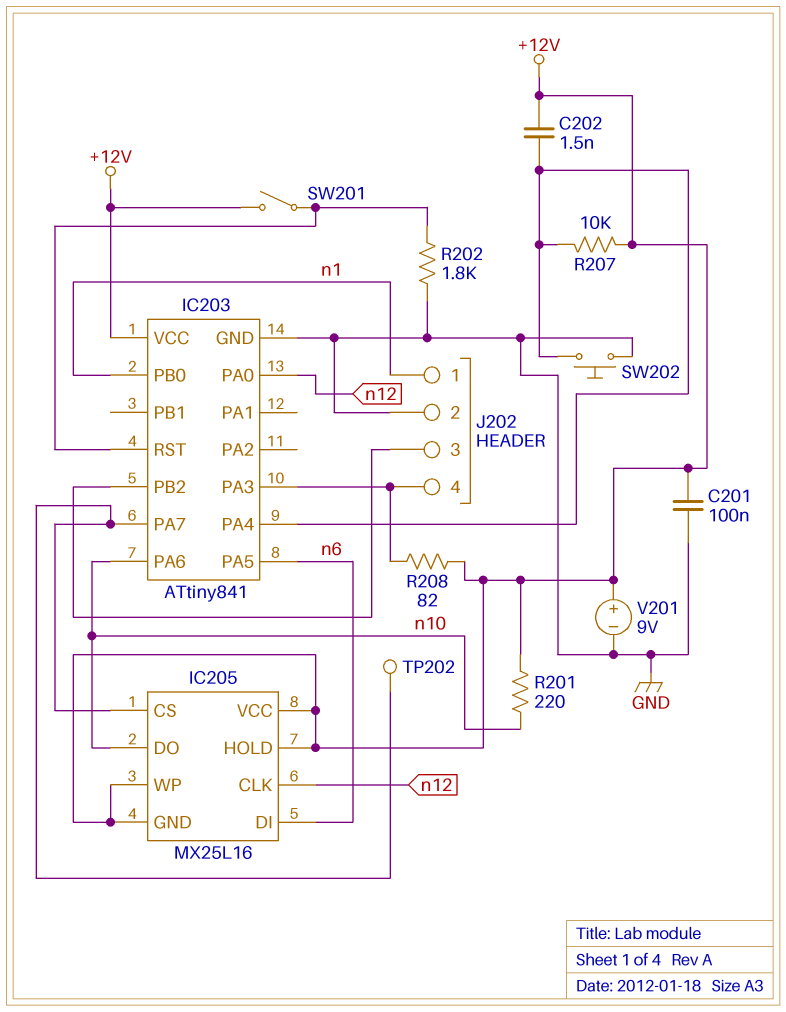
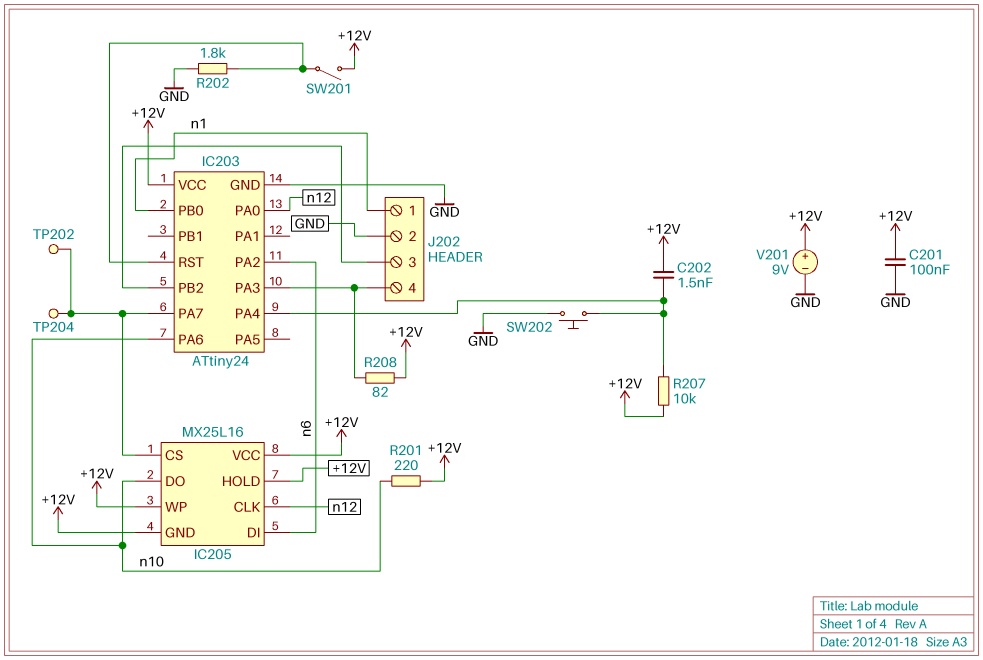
IC203: ATtiny841 -> ATtiny24
IC203 pin PA2: none -> n6
IC203 pin PA5: n6 -> none
TP204: none -> test point (IC203/PA7)

